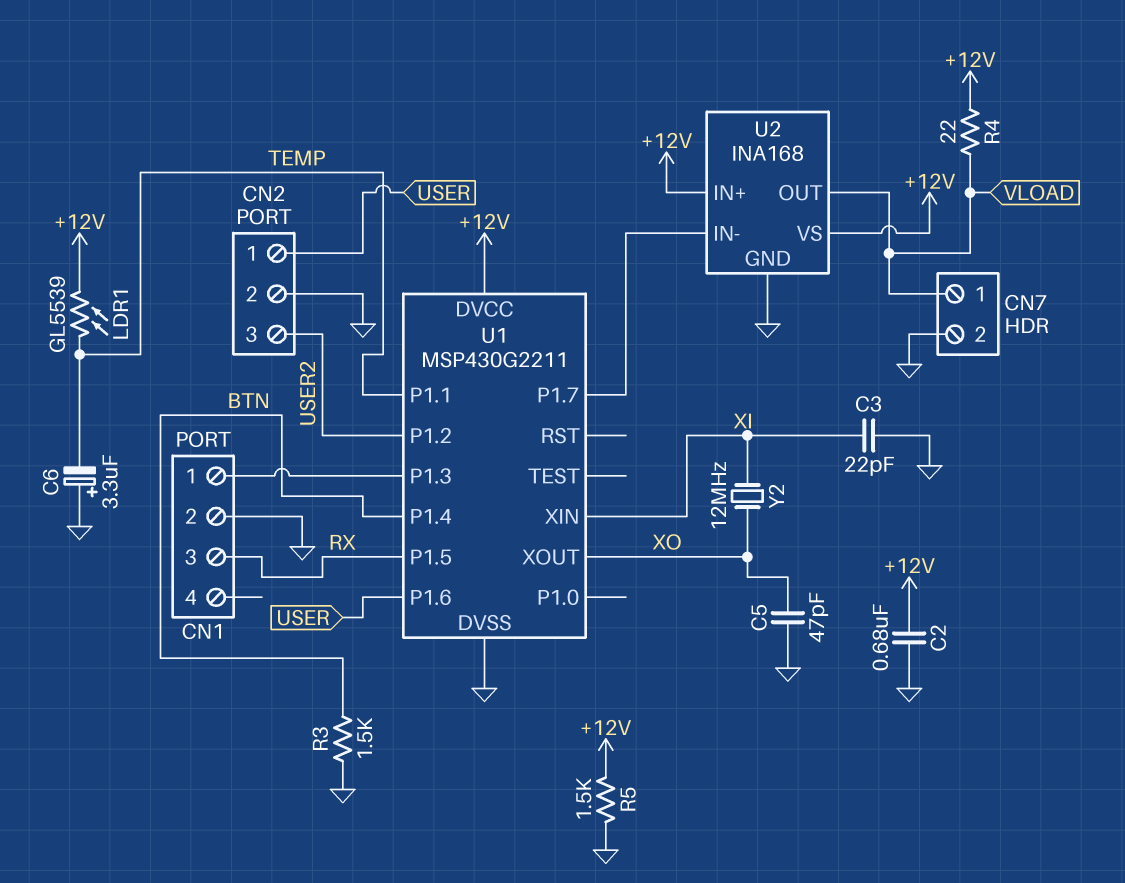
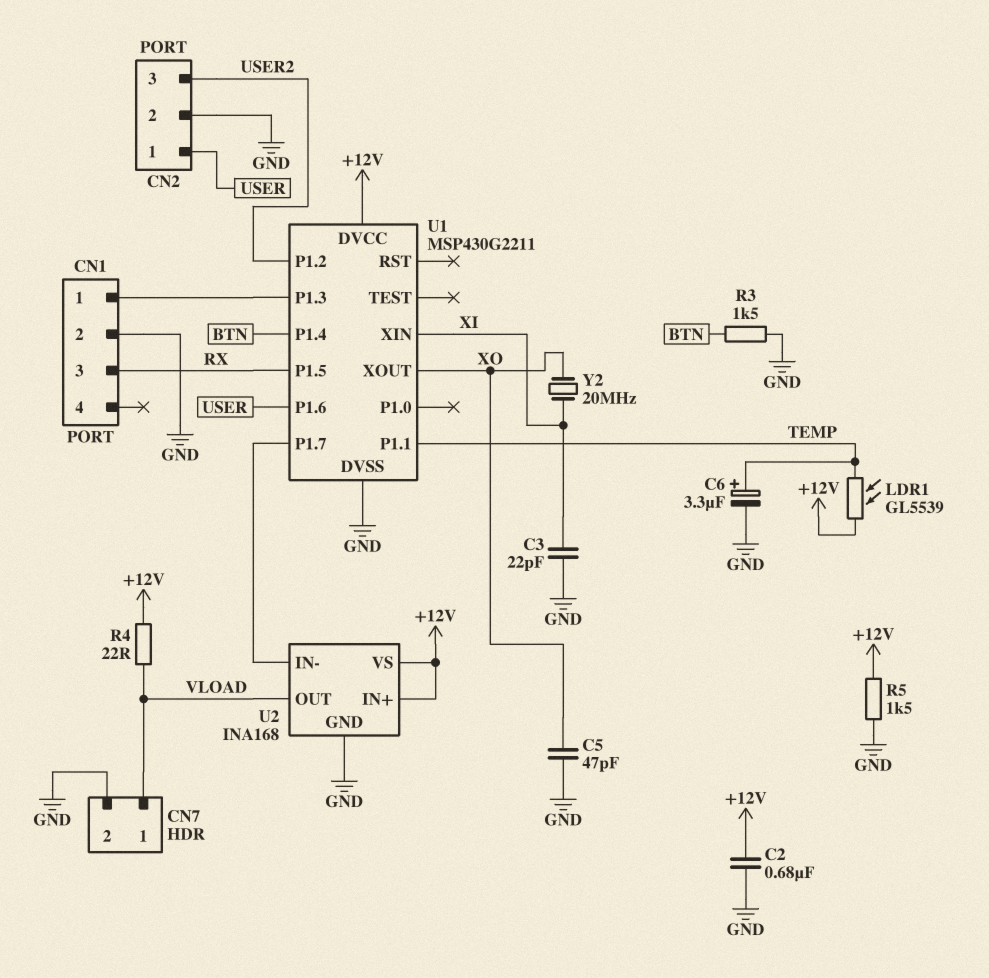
C6: 3.3uF (plus GND, minus TEMP) -> 3.3uF (plus TEMP, minus GND)
Y2: 12MHz (XI, XO) -> 20MHz (XI, XO)

